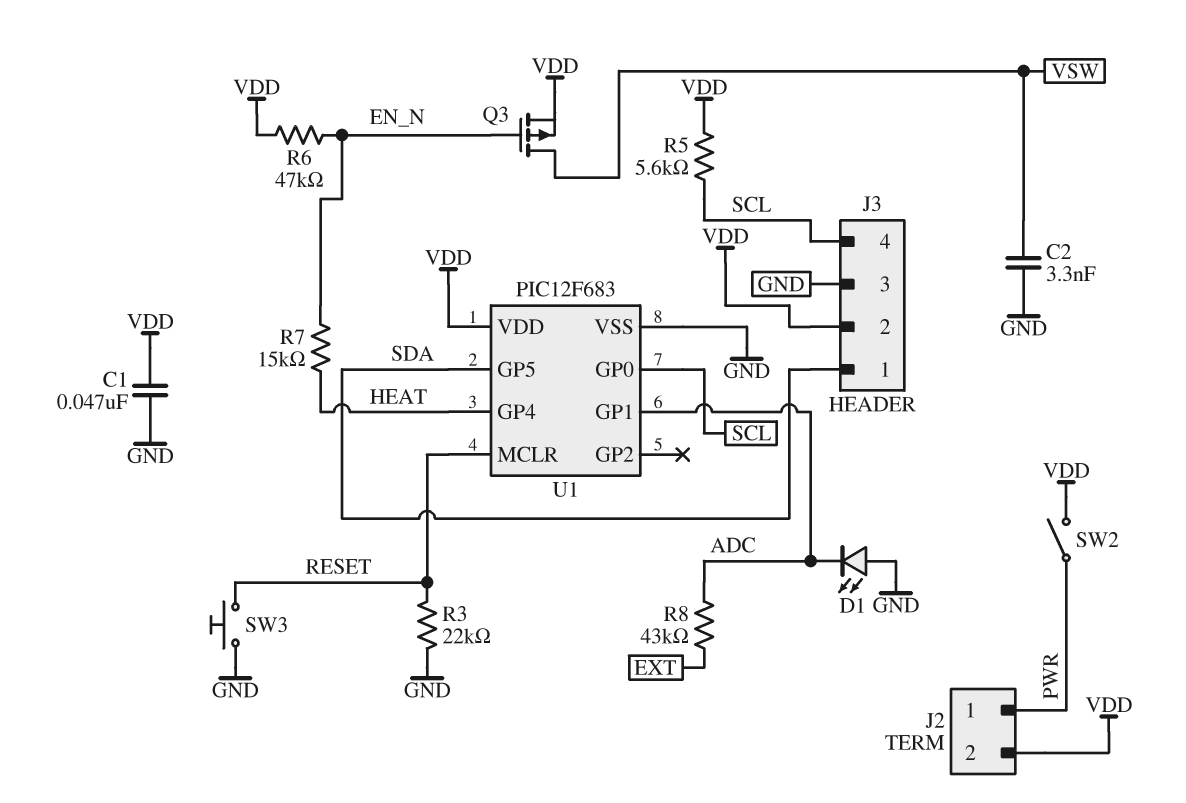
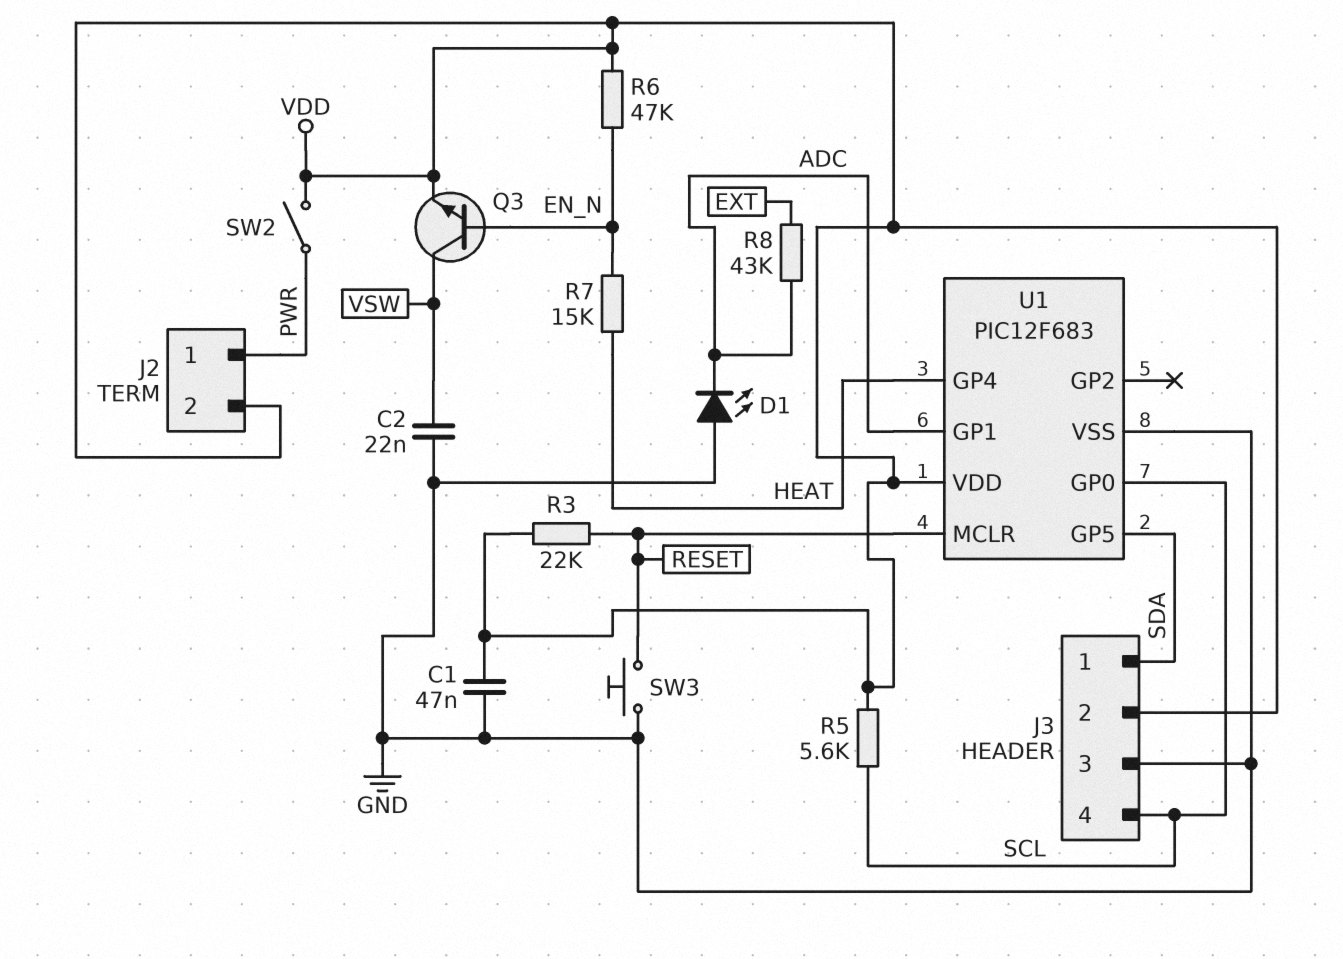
C2: 3.3nF (GND, VSW) -> 22nF (GND, VSW)
Q3: PMOS (G EN_N, D VSW, S VDD) -> NPN (B EN_N, C VSW, E VDD)
R3: 22k (GND, RESET) -> 22k (RESET, VDD)

